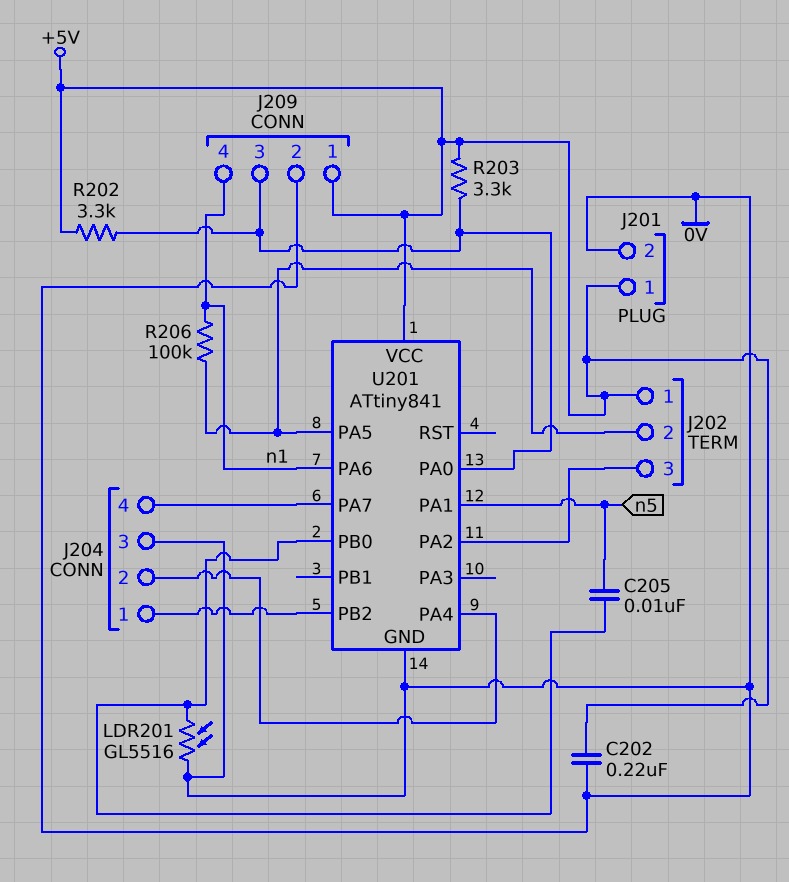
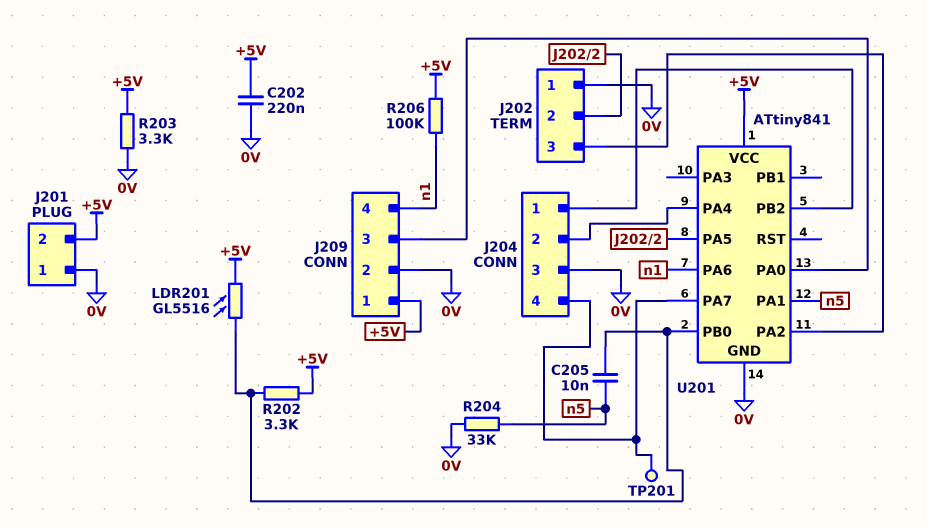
J201 pin 1: +5V -> 0V
J201 pin 2: 0V -> +5V
J202 pin 1: +5V -> 0V
LDR201: GL5516 (0V, U201/PB0) -> GL5516 (+5V, U201/PB0)
R202: 3.3k (+5V, J209/3) -> 3.3k (+5V, U201/PB0)
R203: 3.3k (+5V, J209/3) -> 3.3k (+5V, 0V)
R204: none -> 33k (0V, n5)
R206: 100k (J202/2, n1) -> 100k (+5V, n1)
TP201: none -> test point (J204/4)

